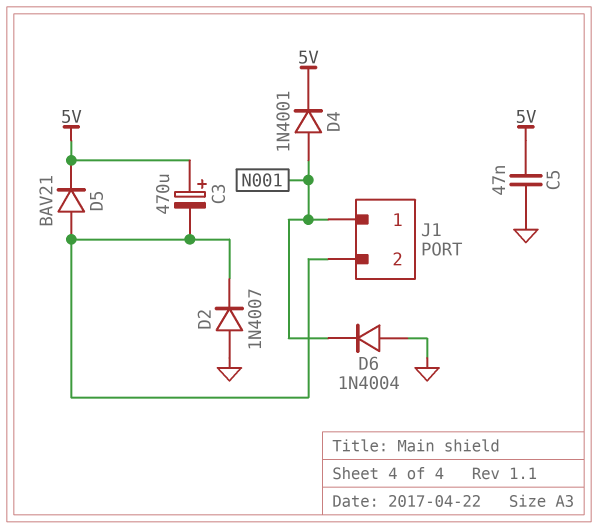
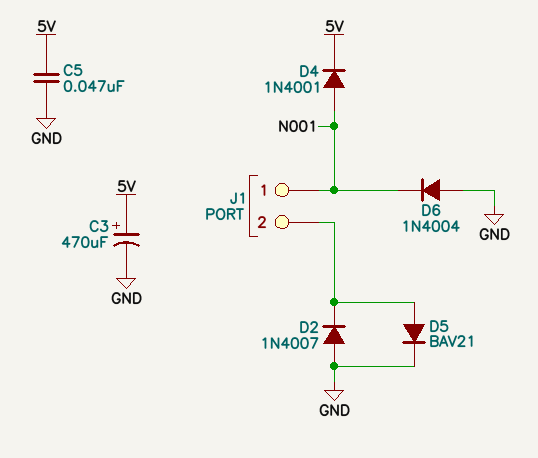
C3: 470uF (plus 5V, minus J1/2) -> 470uF (plus 5V, minus GND)
D5: diode BAV21 (A J1/2, K 5V) -> diode BAV21 (A J1/2, K GND)

